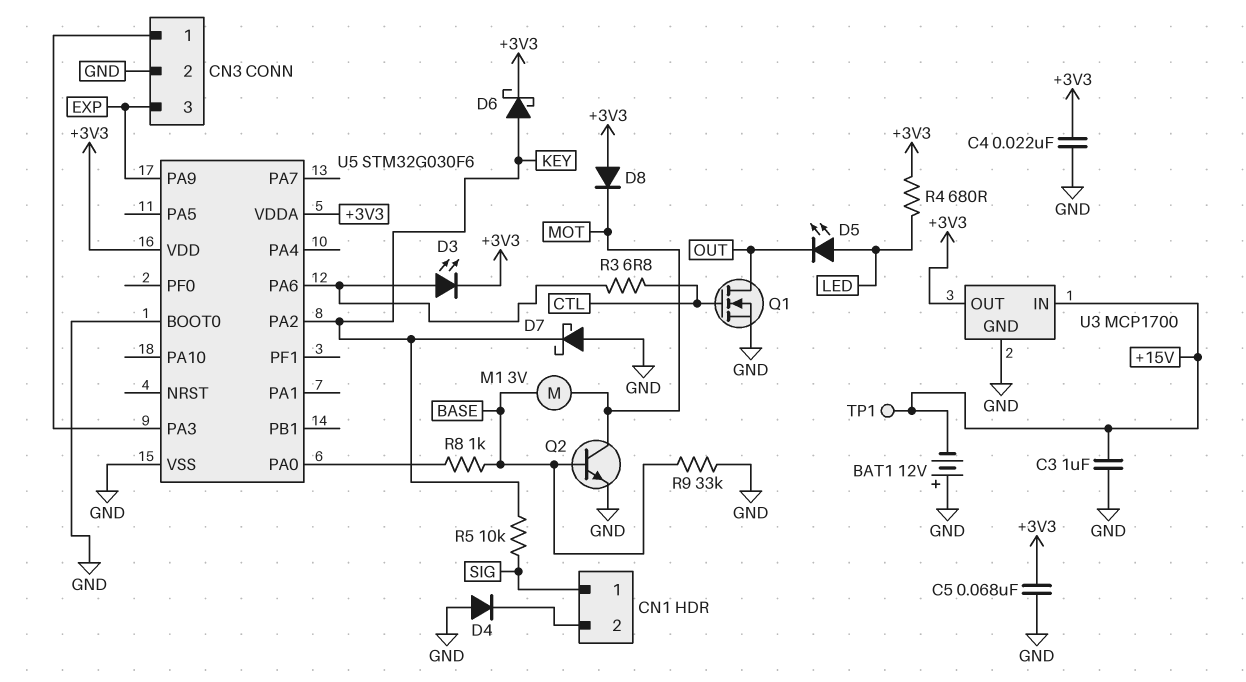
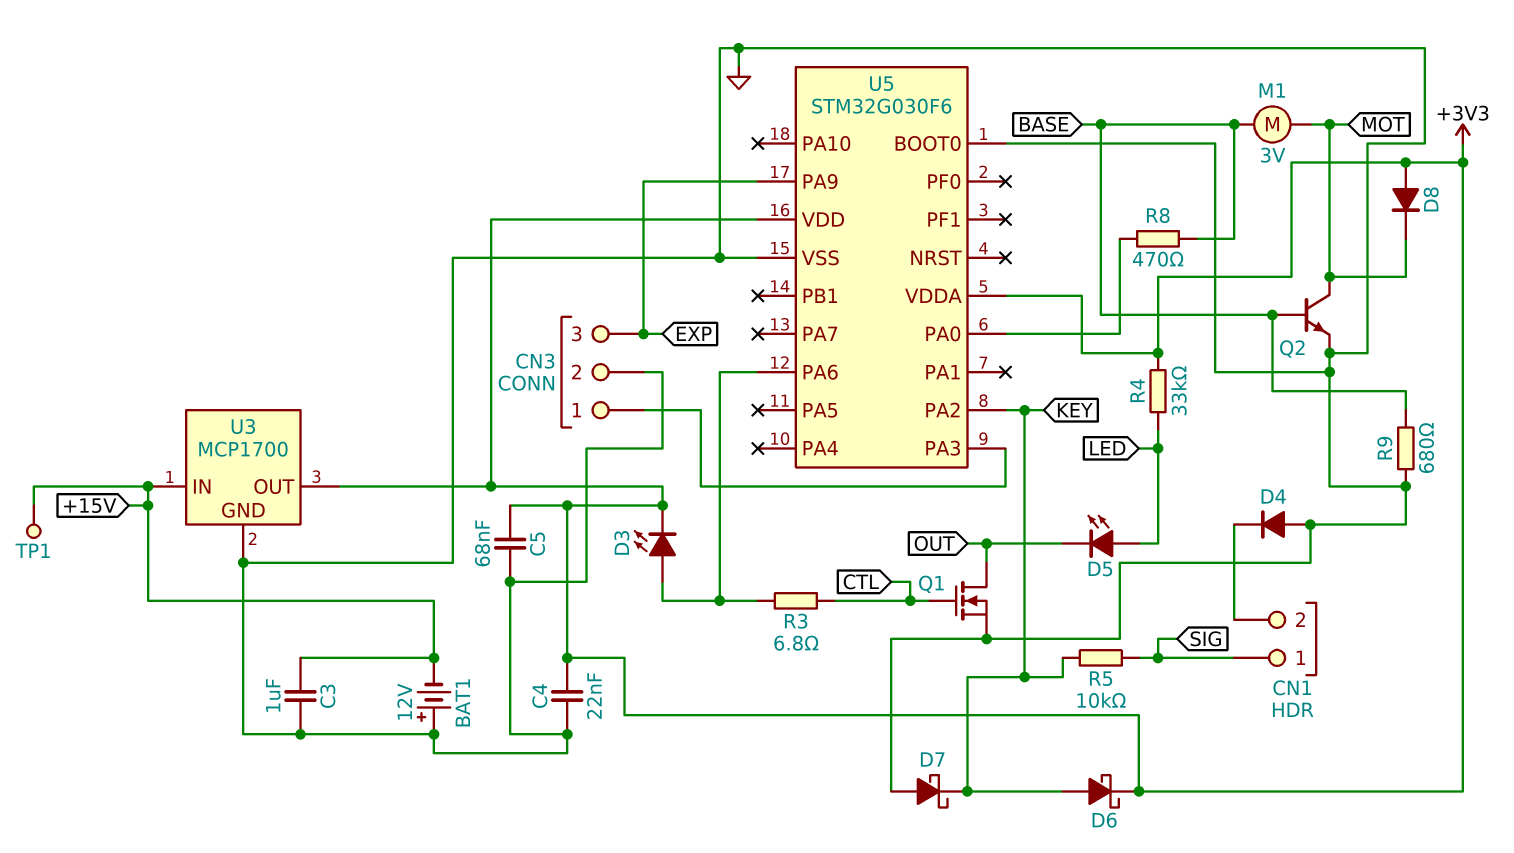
R4: 680 (+3V3, LED) -> 33k (+3V3, LED)
R8: 1k (BASE, U5/PA0) -> 470 (BASE, U5/PA0)
R9: 33k (BASE, GND) -> 680 (BASE, GND)

